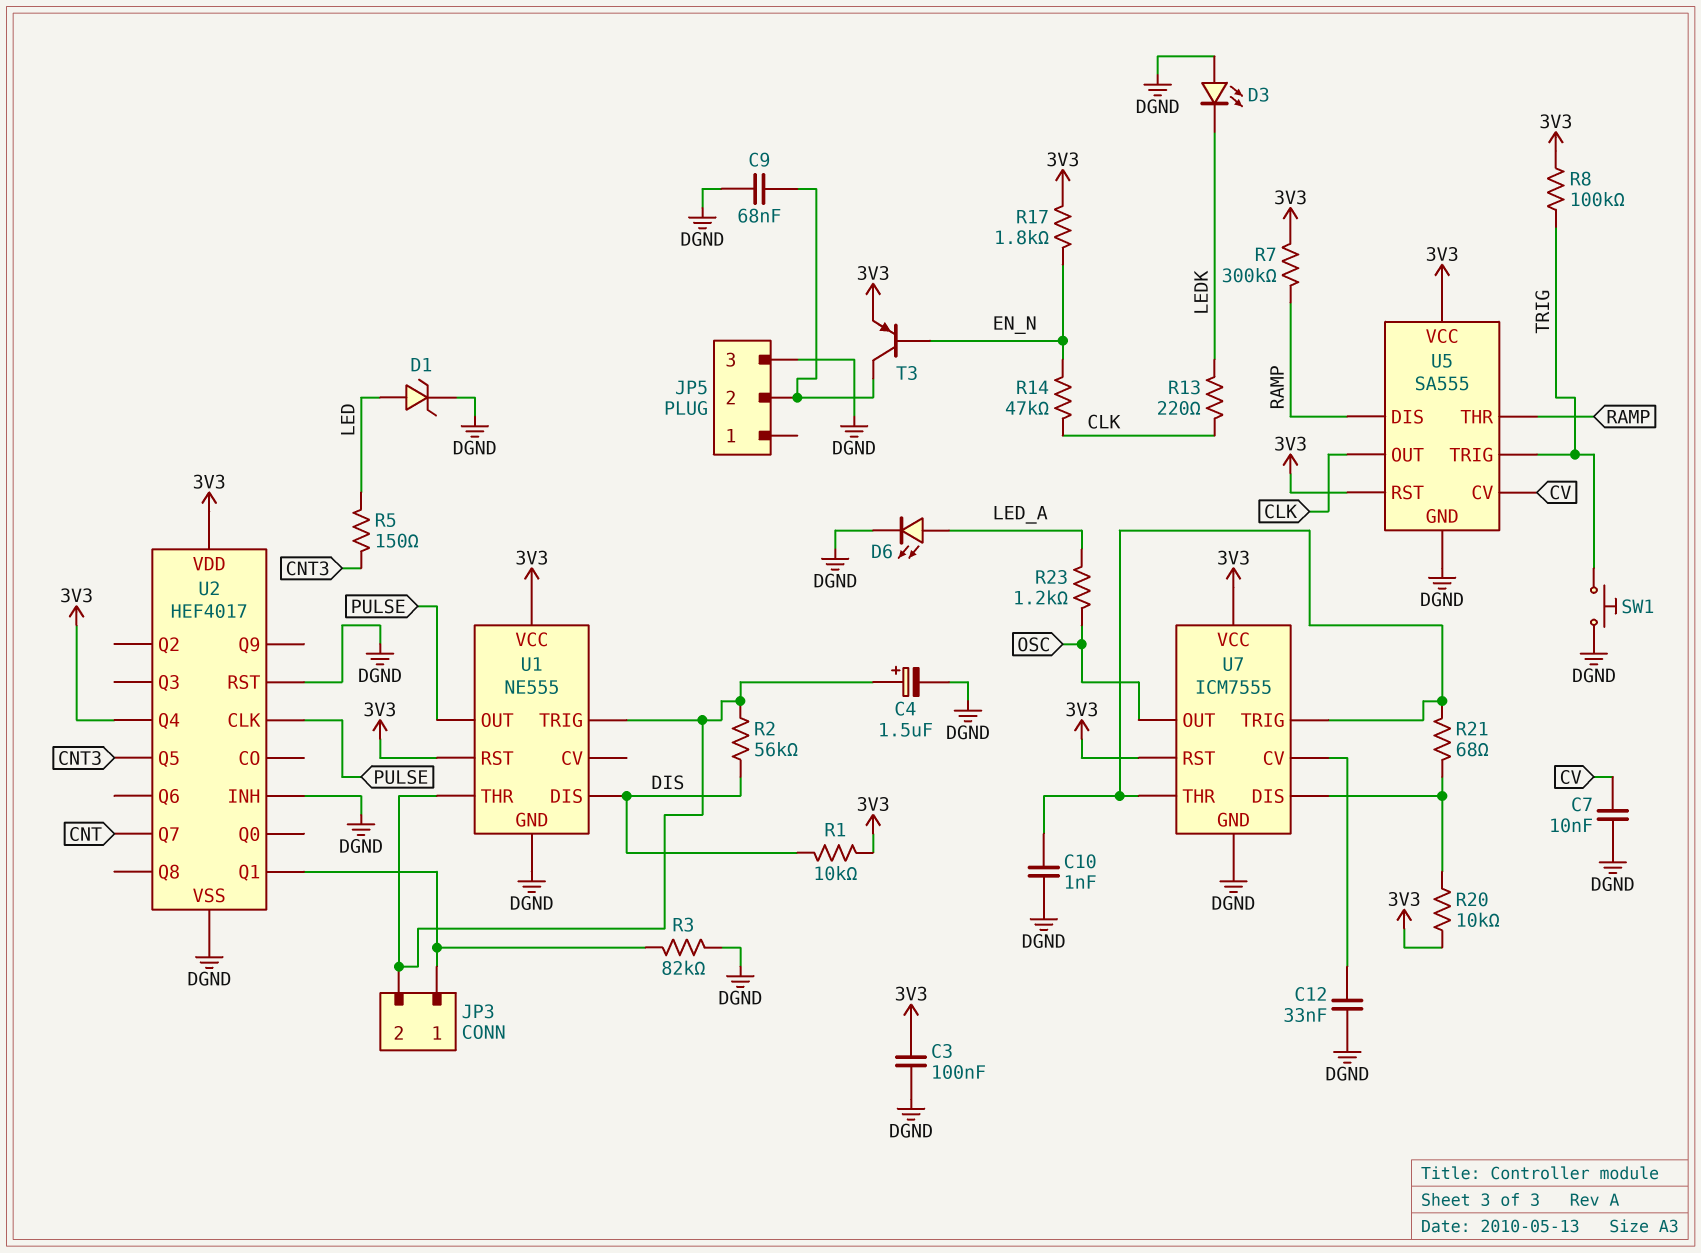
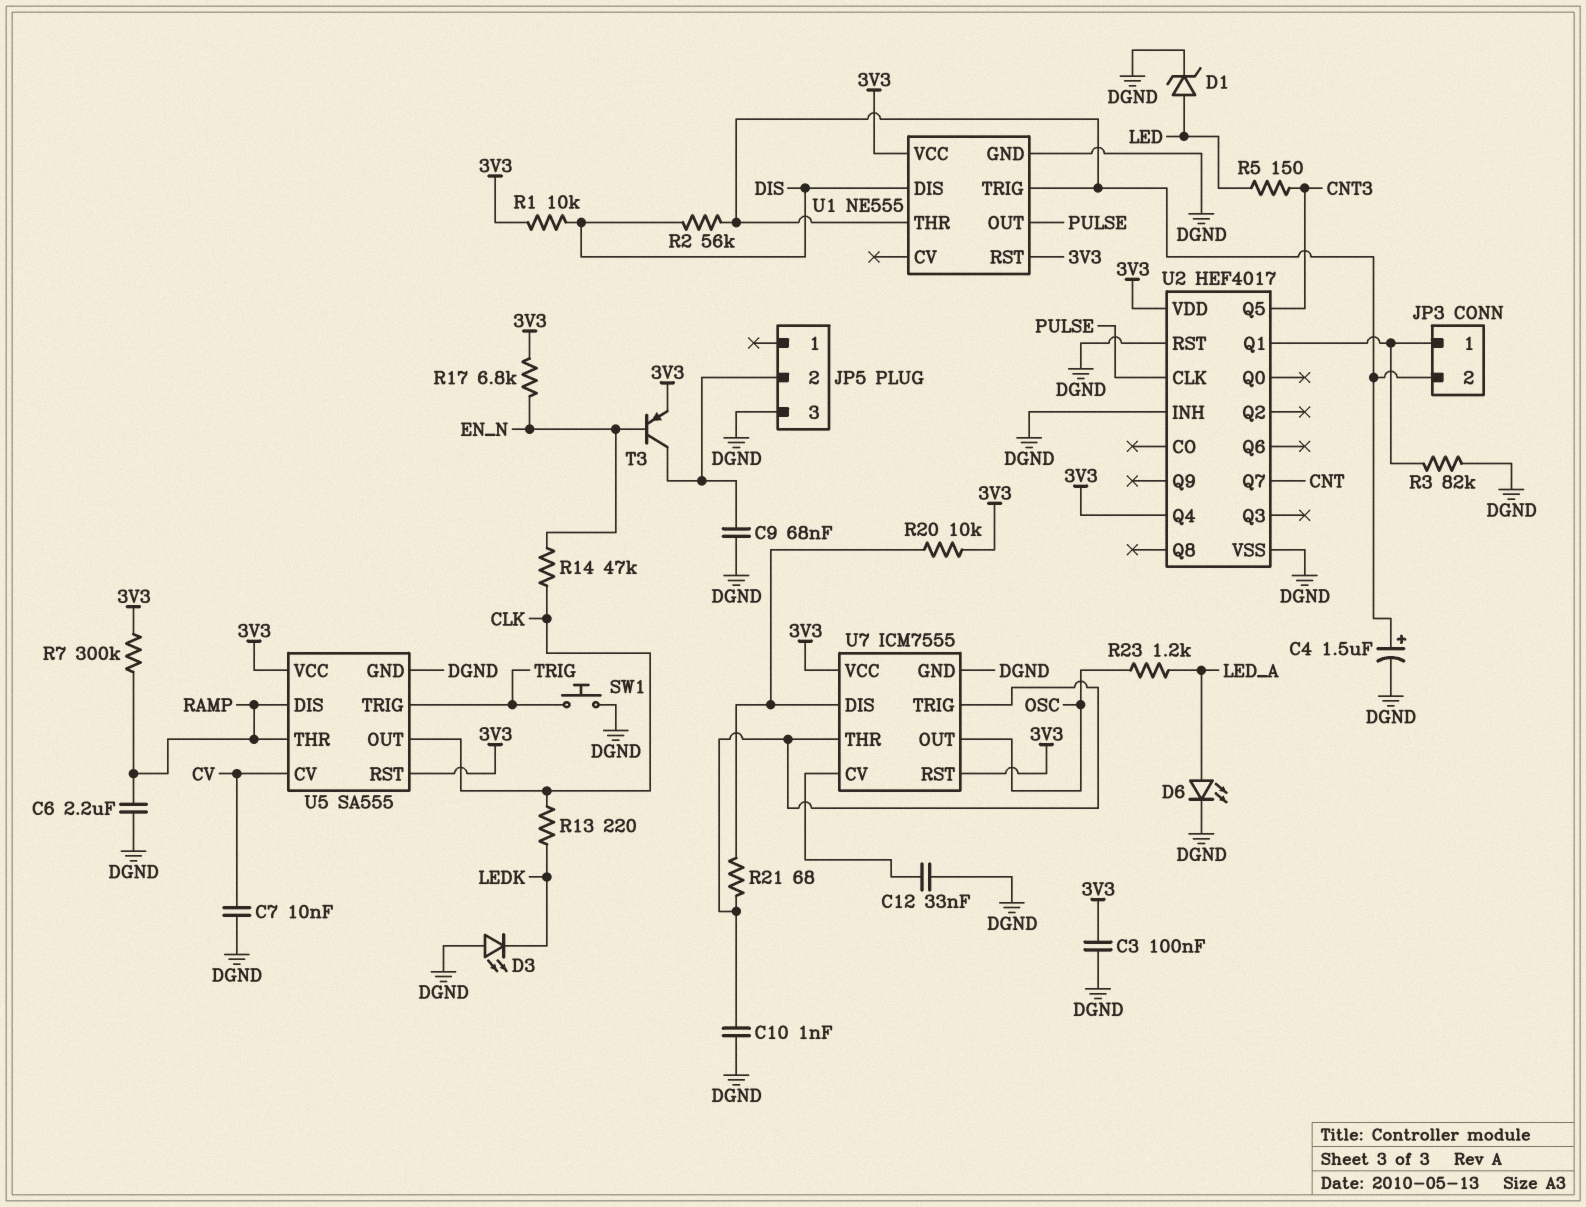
C6: none -> 2.2uF (DGND, RAMP)
R8: 100k (3V3, TRIG) -> none
R17: 1.8k (3V3, EN_N) -> 6.8k (3V3, EN_N)

